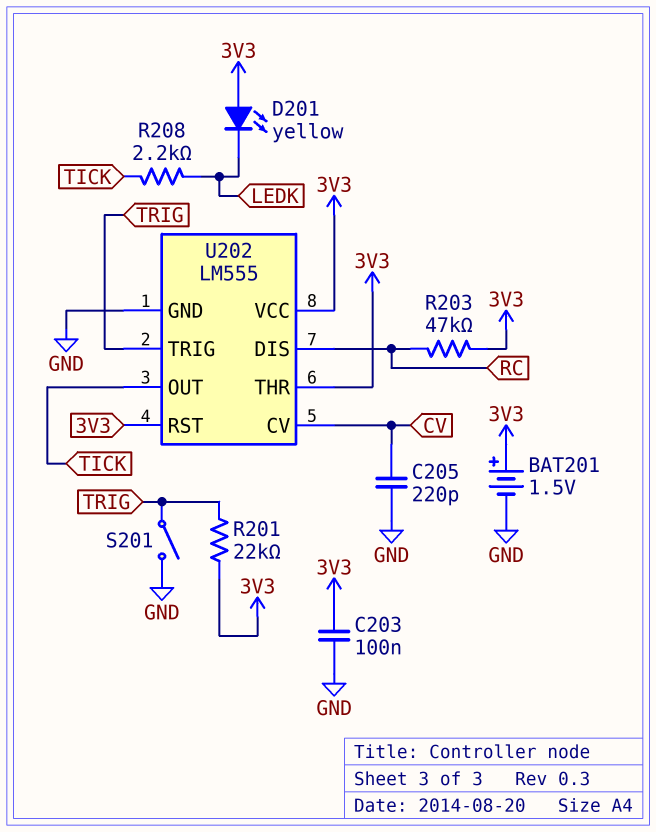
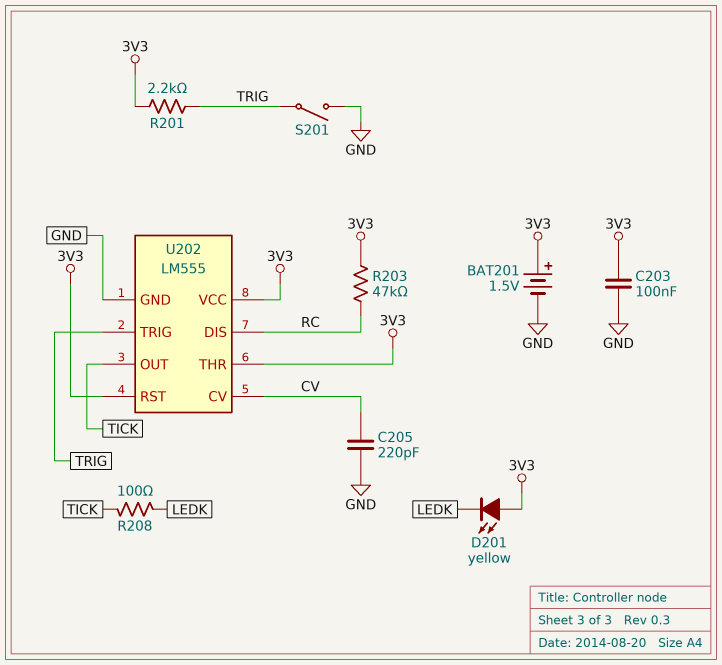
R201: 22k (3V3, TRIG) -> 2.2k (3V3, TRIG)
R208: 2.2k (LEDK, TICK) -> 100 (LEDK, TICK)

